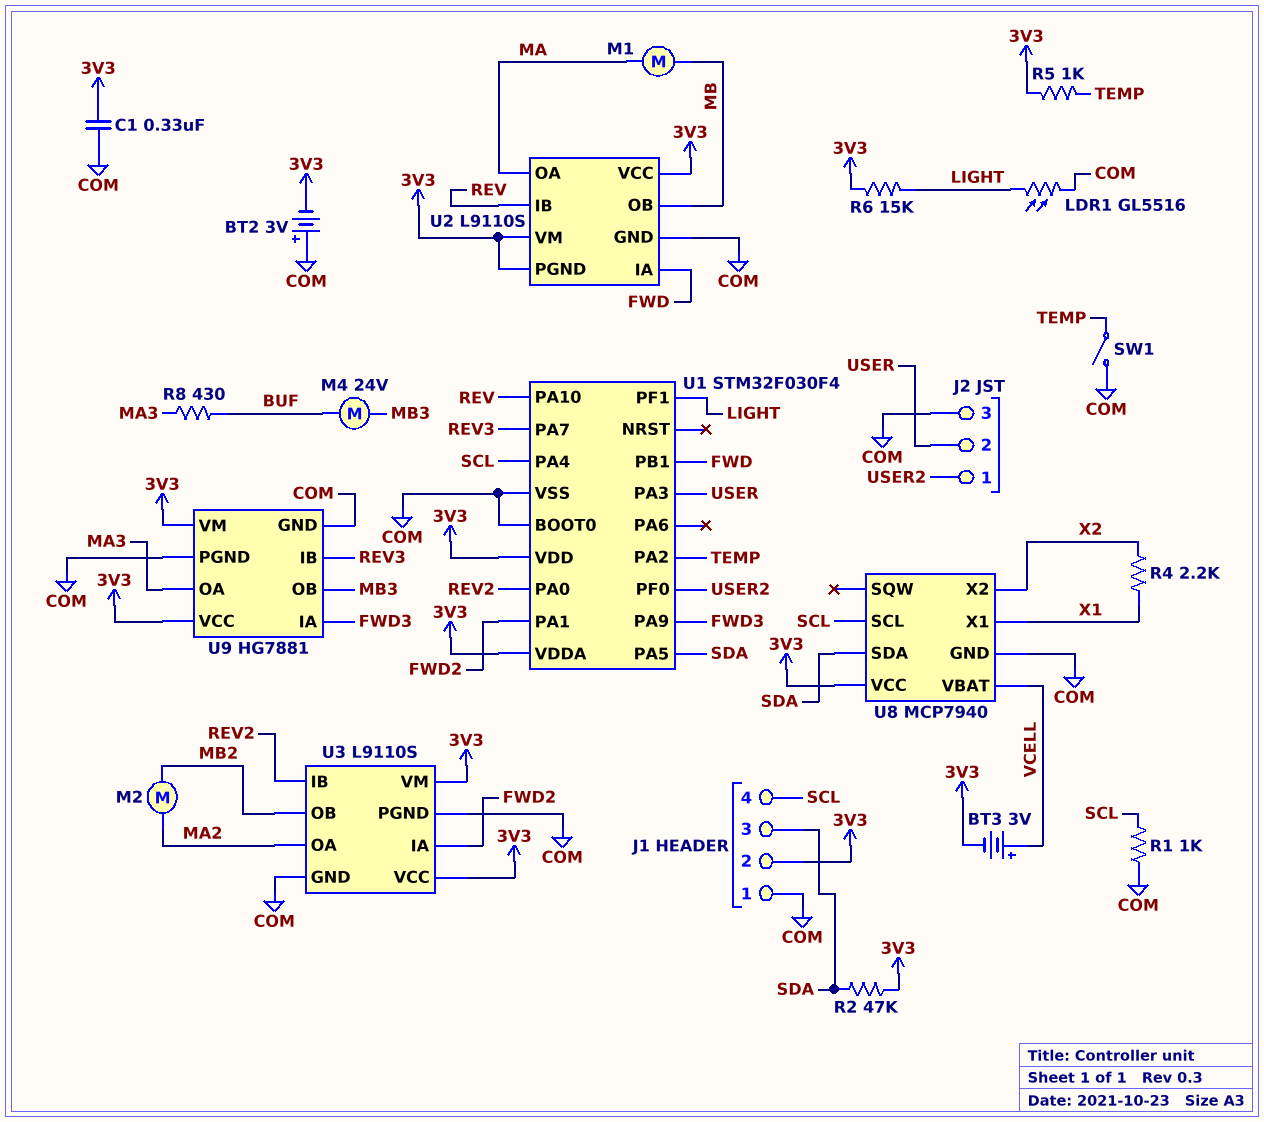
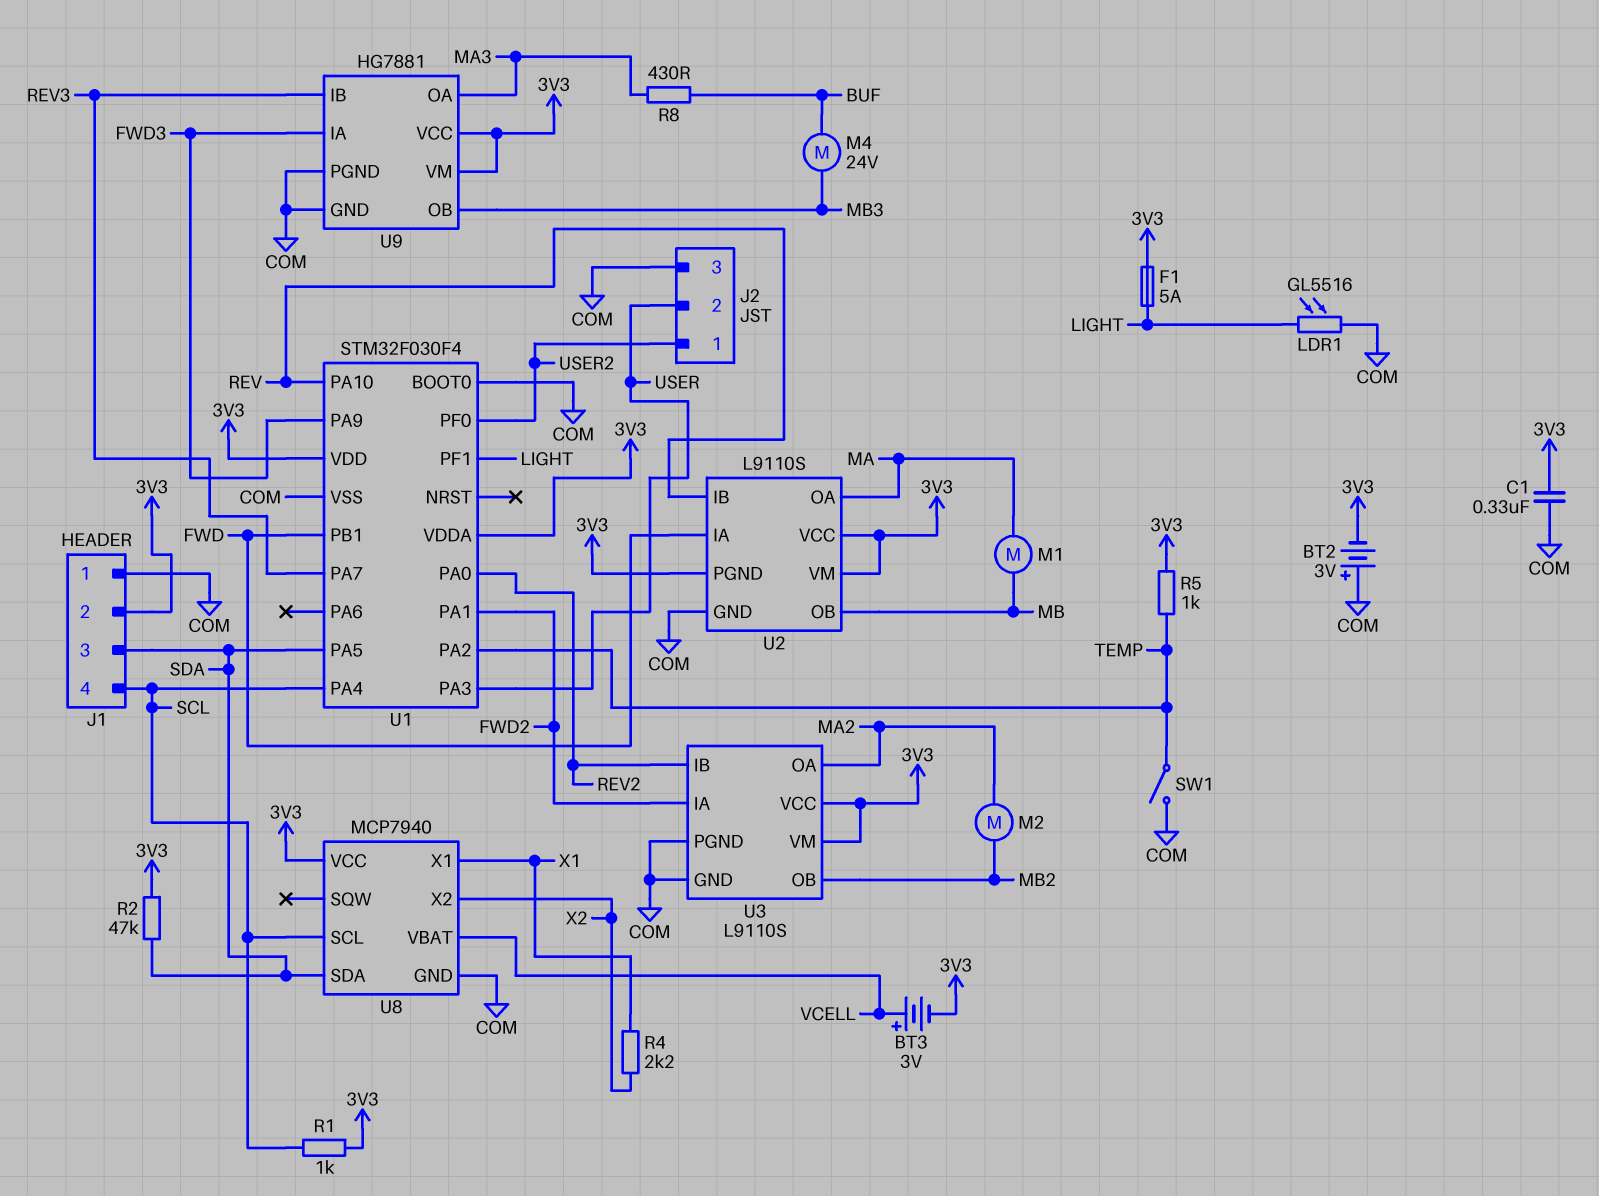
F1: none -> 5A (3V3, LIGHT)
R1: 1k (COM, SCL) -> 1k (3V3, SCL)
R6: 15k (3V3, LIGHT) -> none

